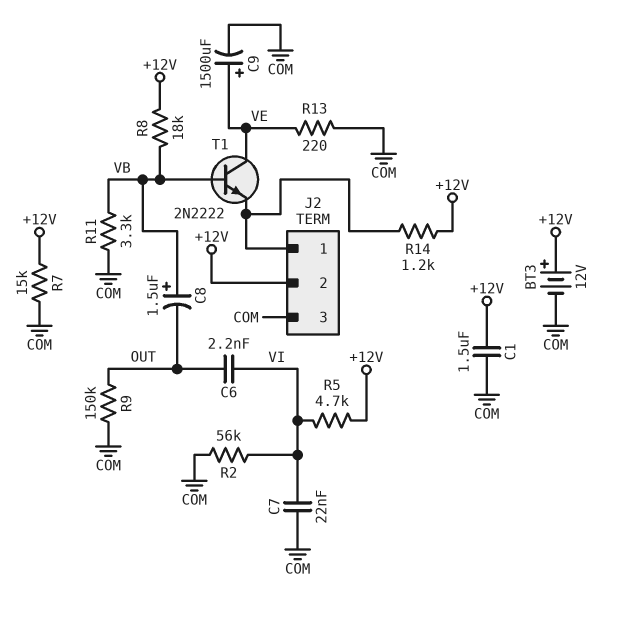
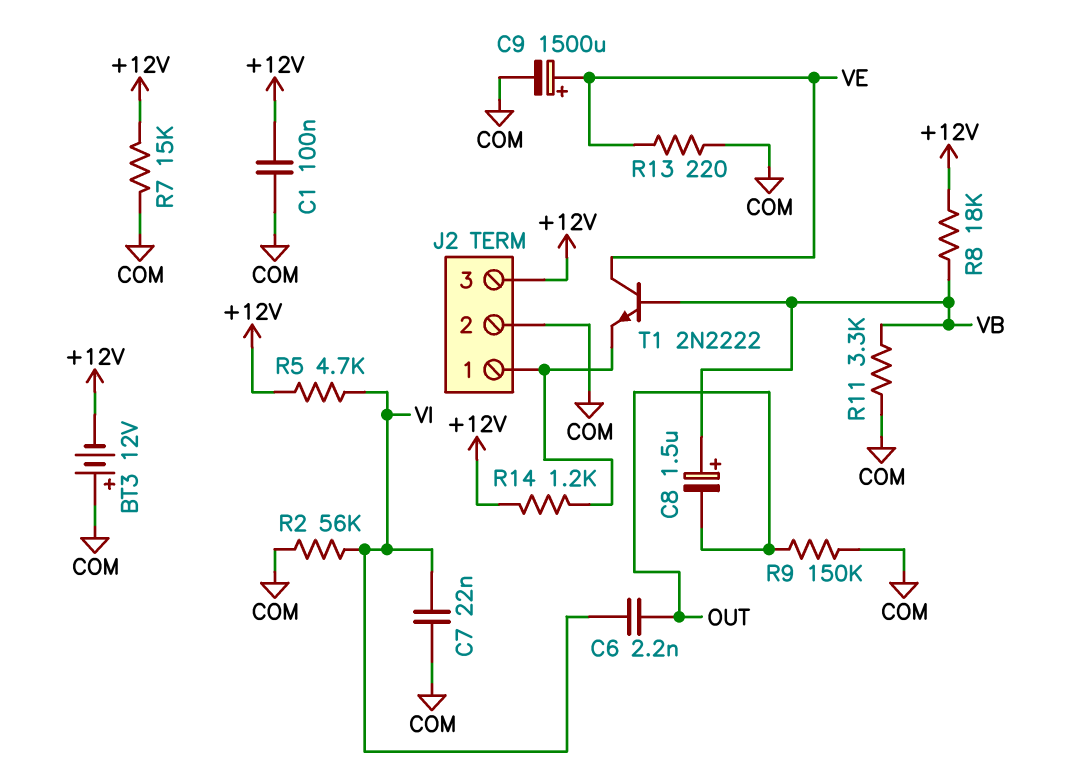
BT3: 12V (plus +12V, minus COM) -> 12V (plus COM, minus +12V)
C1: 1.5uF (+12V, COM) -> 100nF (+12V, COM)
J2 pin 2: +12V -> COM
J2 pin 3: COM -> +12V

